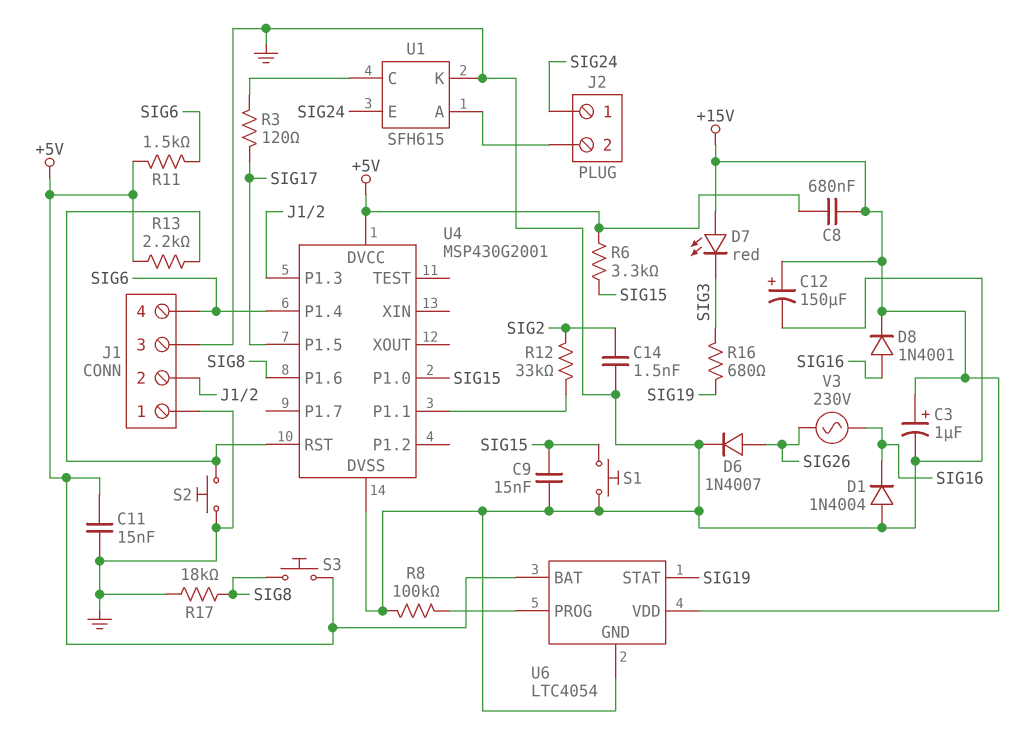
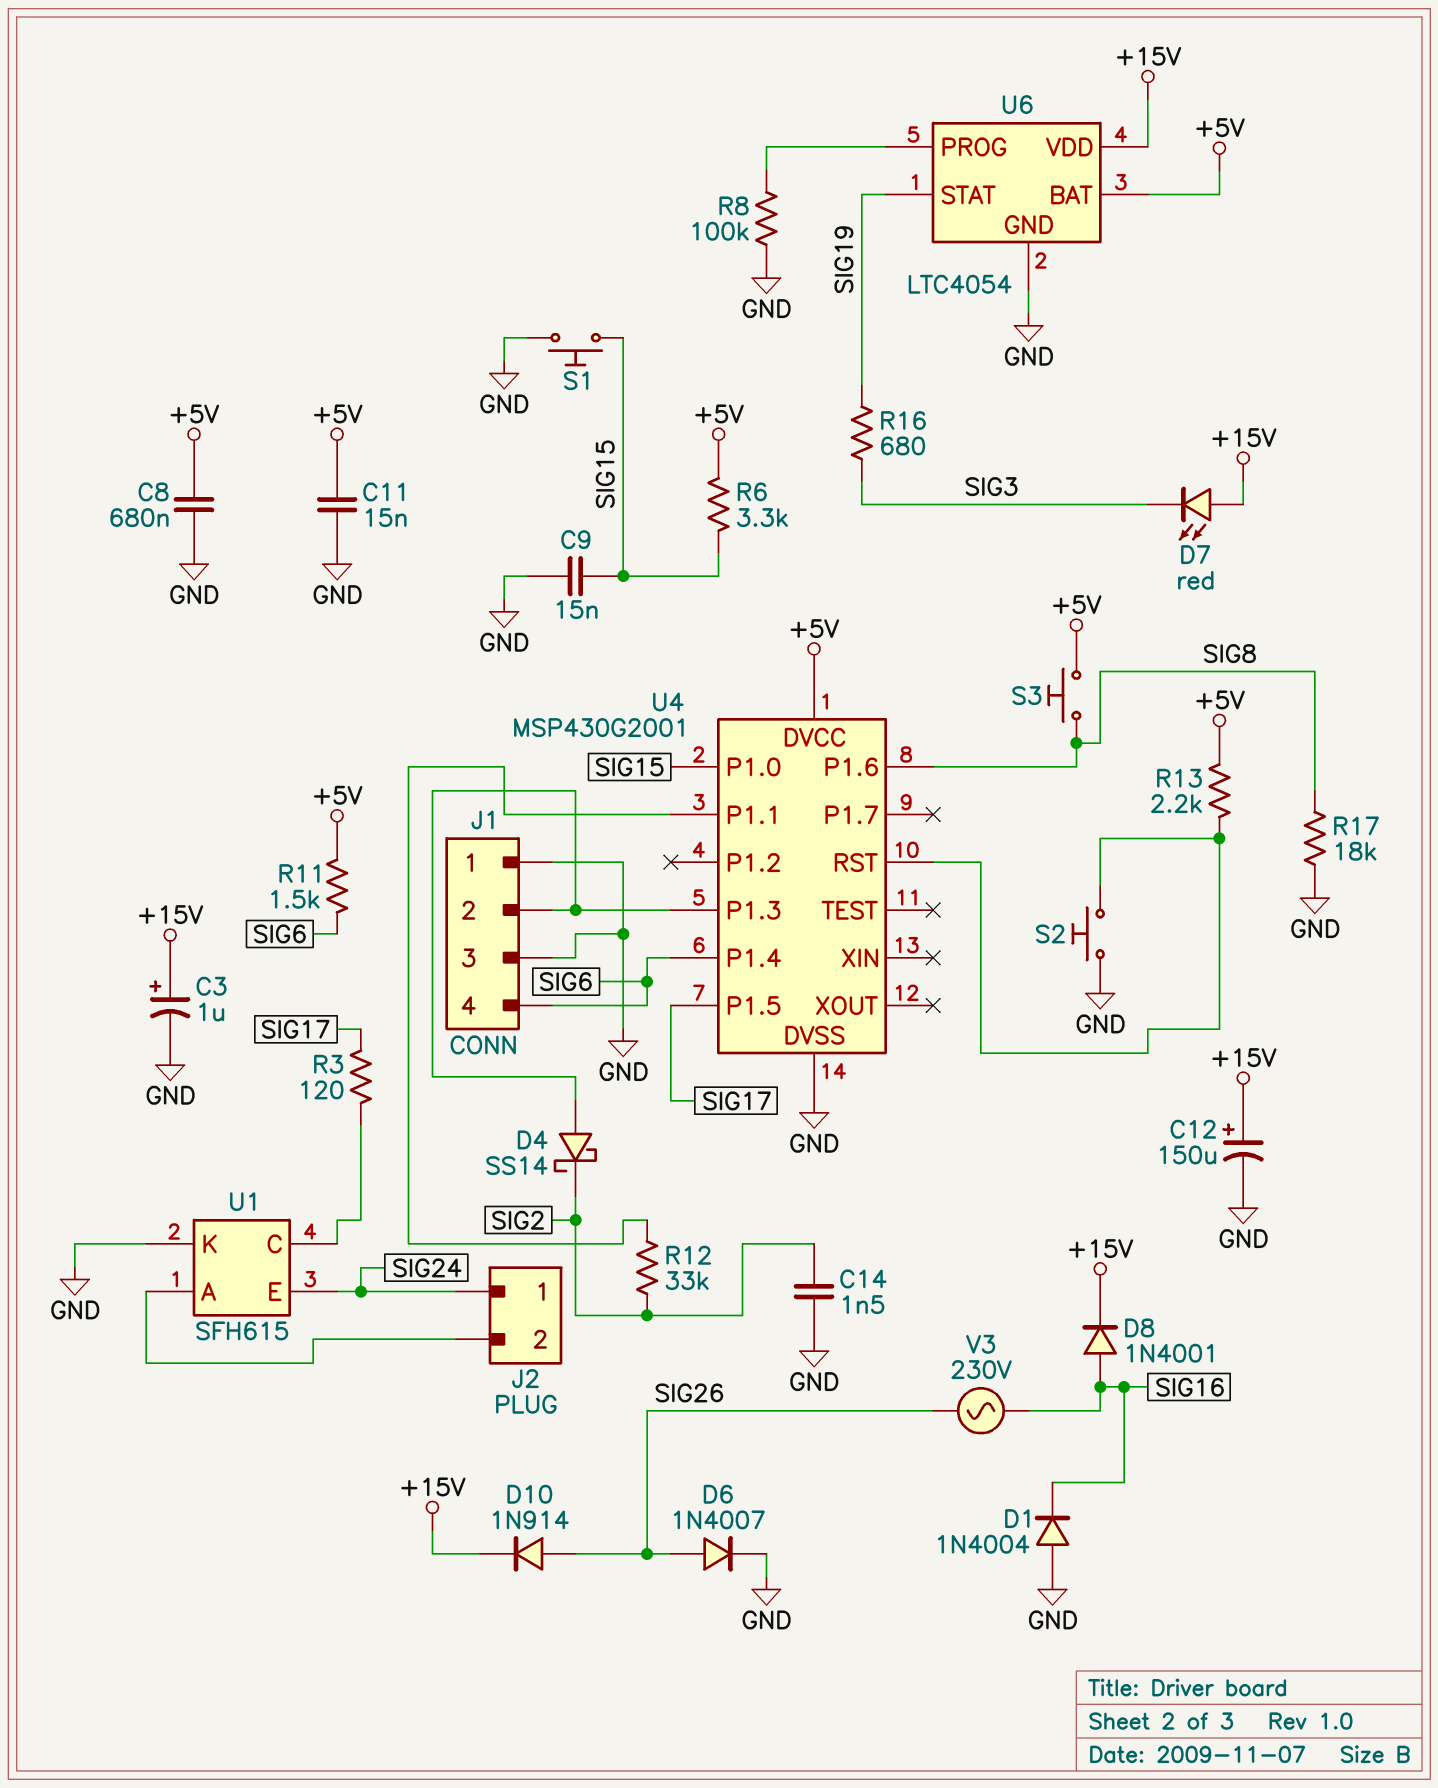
C8: 680nF (+5V, +15V) -> 680nF (+5V, GND)
D4: none -> schottky SS14 (A J1/2, K SIG2)
D10: none -> diode 1N914 (A SIG26, K +15V)

